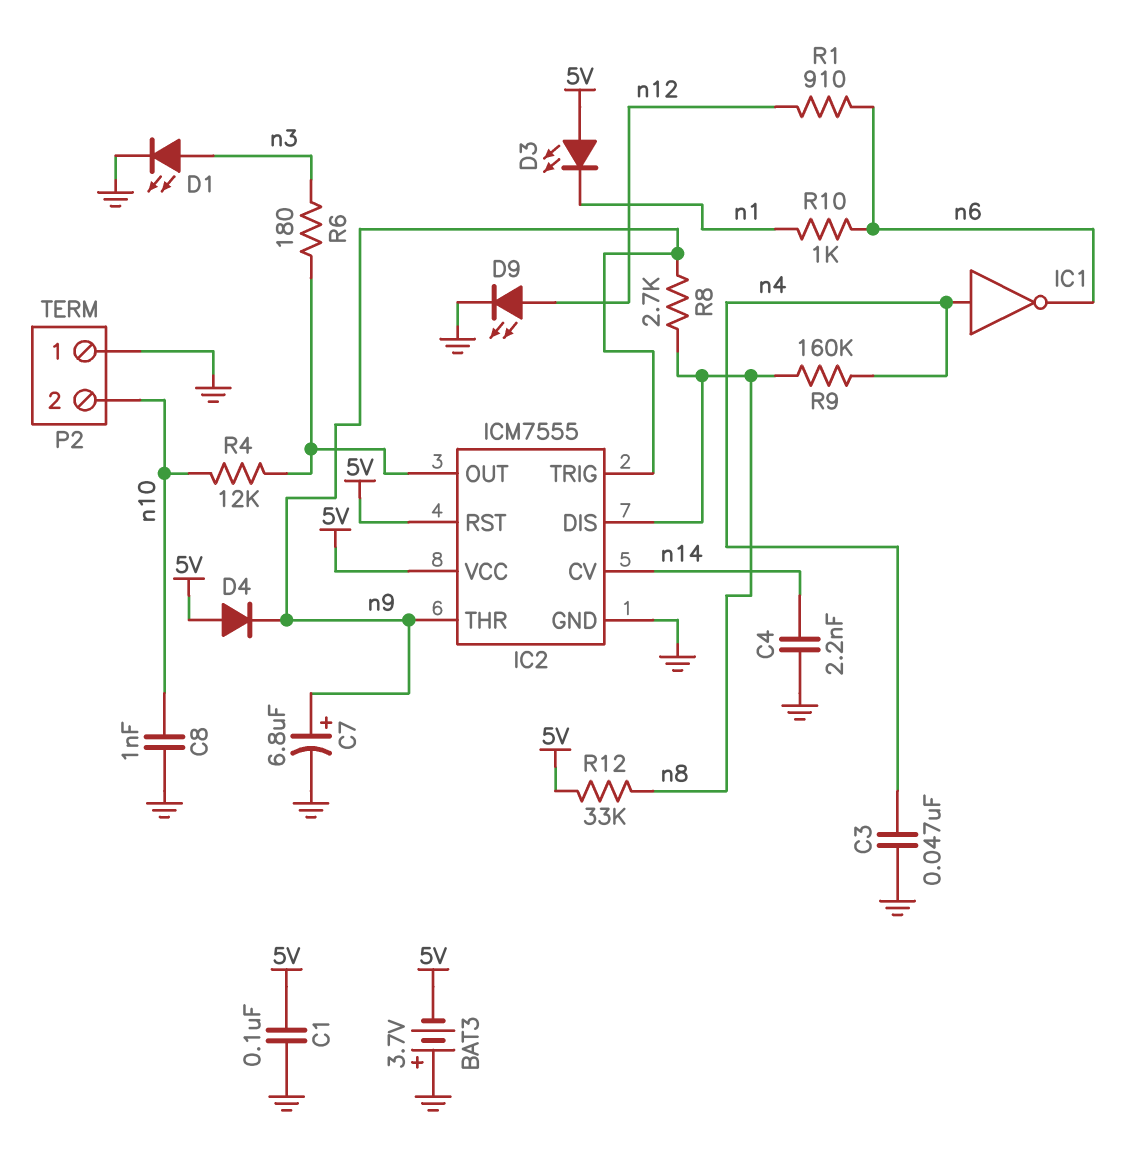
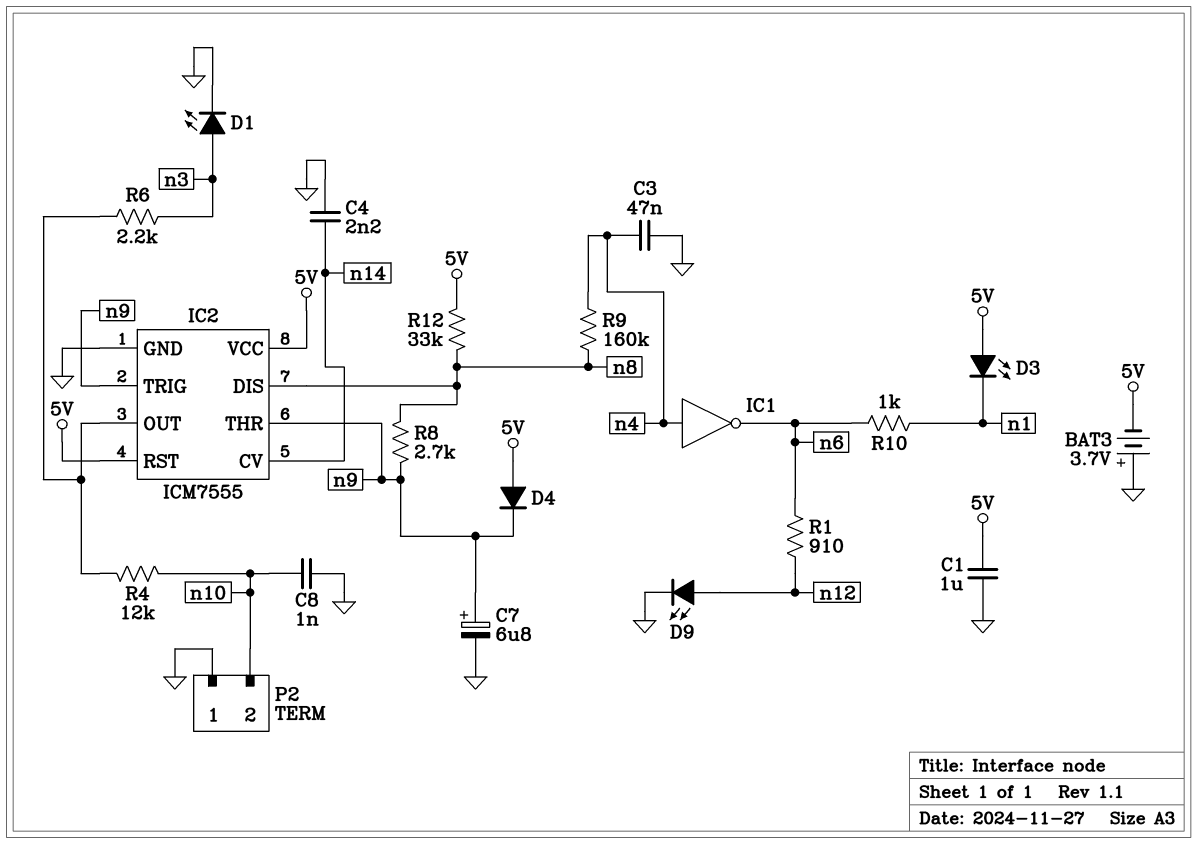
C1: 100nF (5V, GND) -> 1uF (5V, GND)
R6: 180 (IC2/OUT, n3) -> 2.2k (IC2/OUT, n3)

